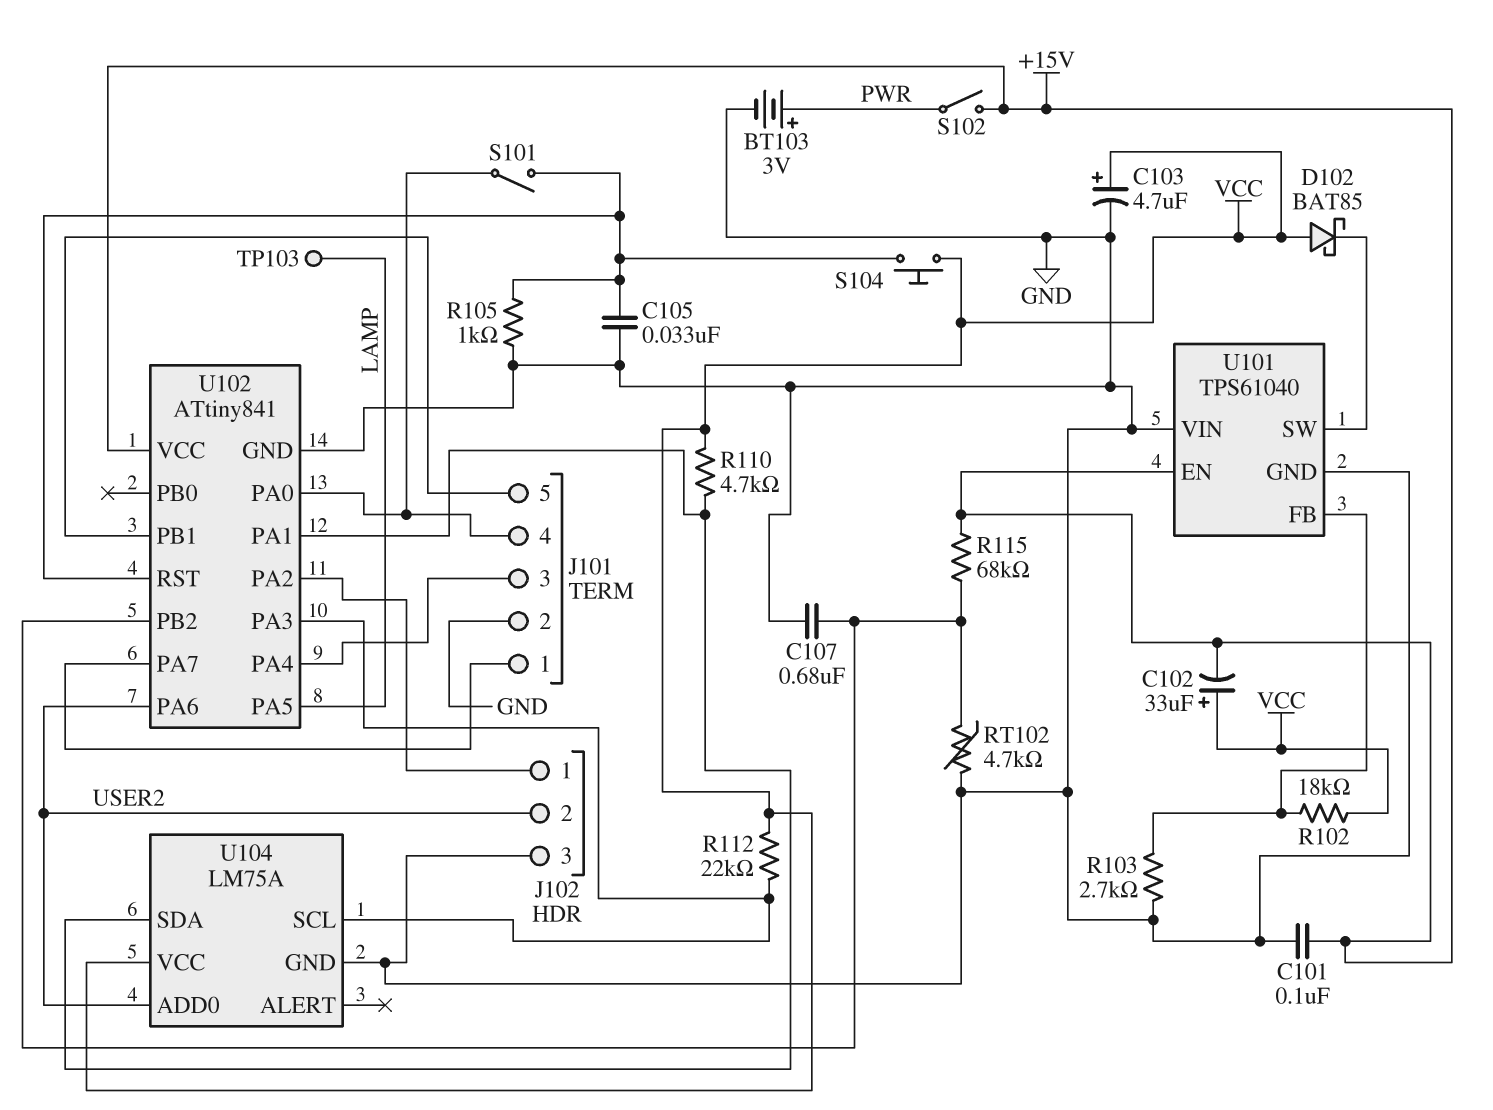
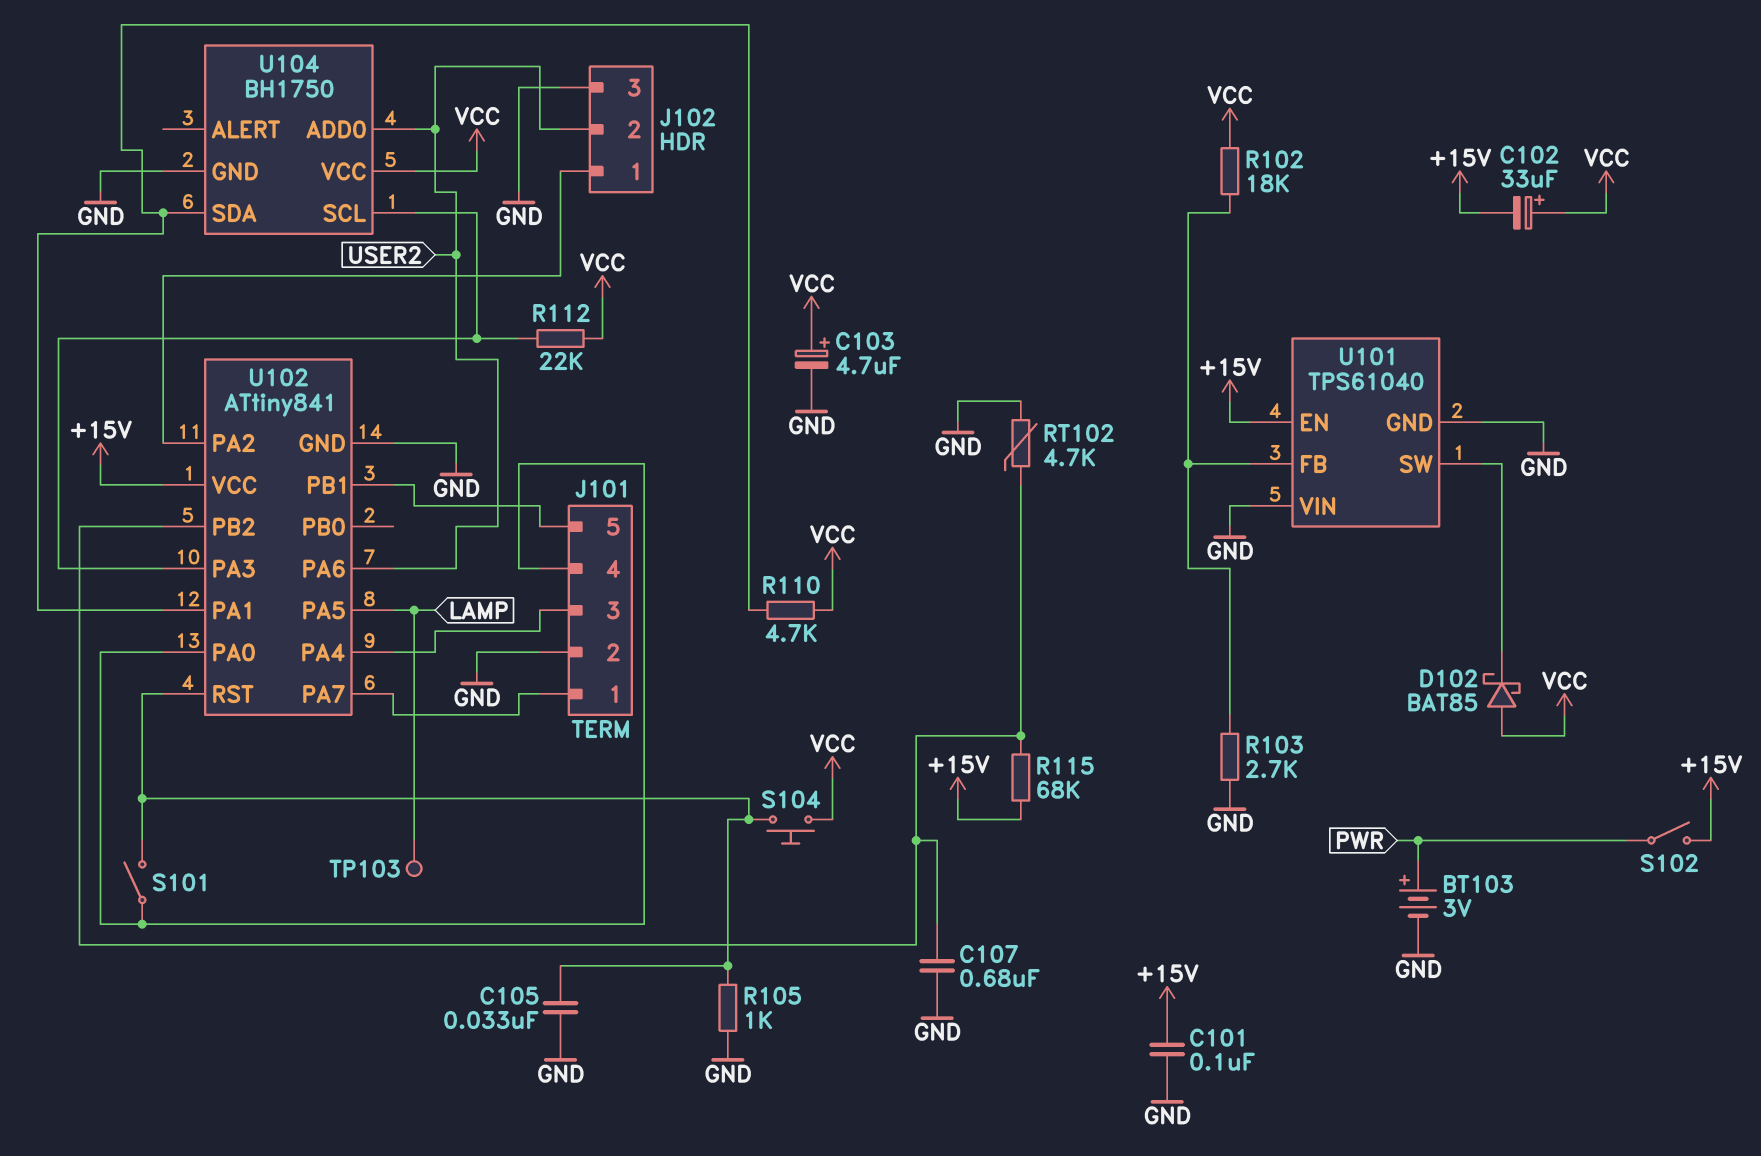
U104: LM75A -> BH1750

